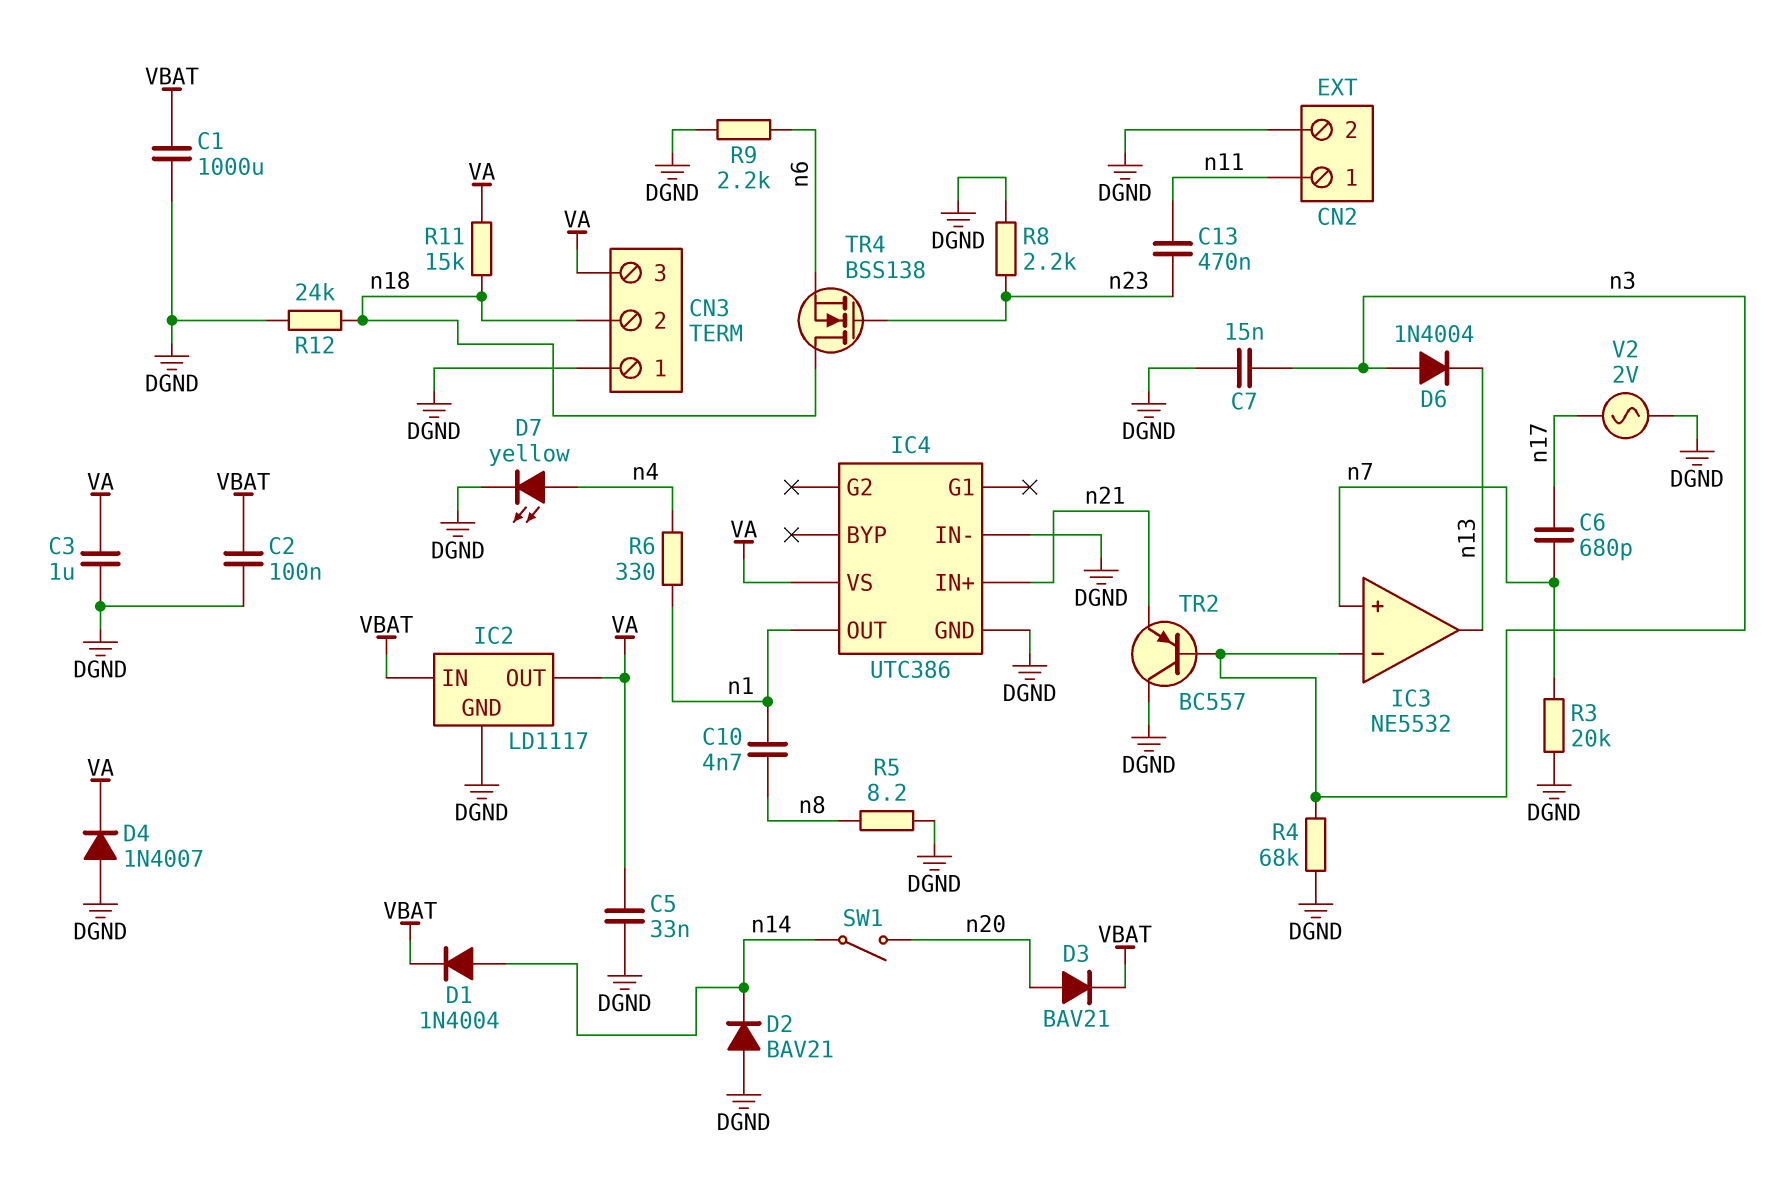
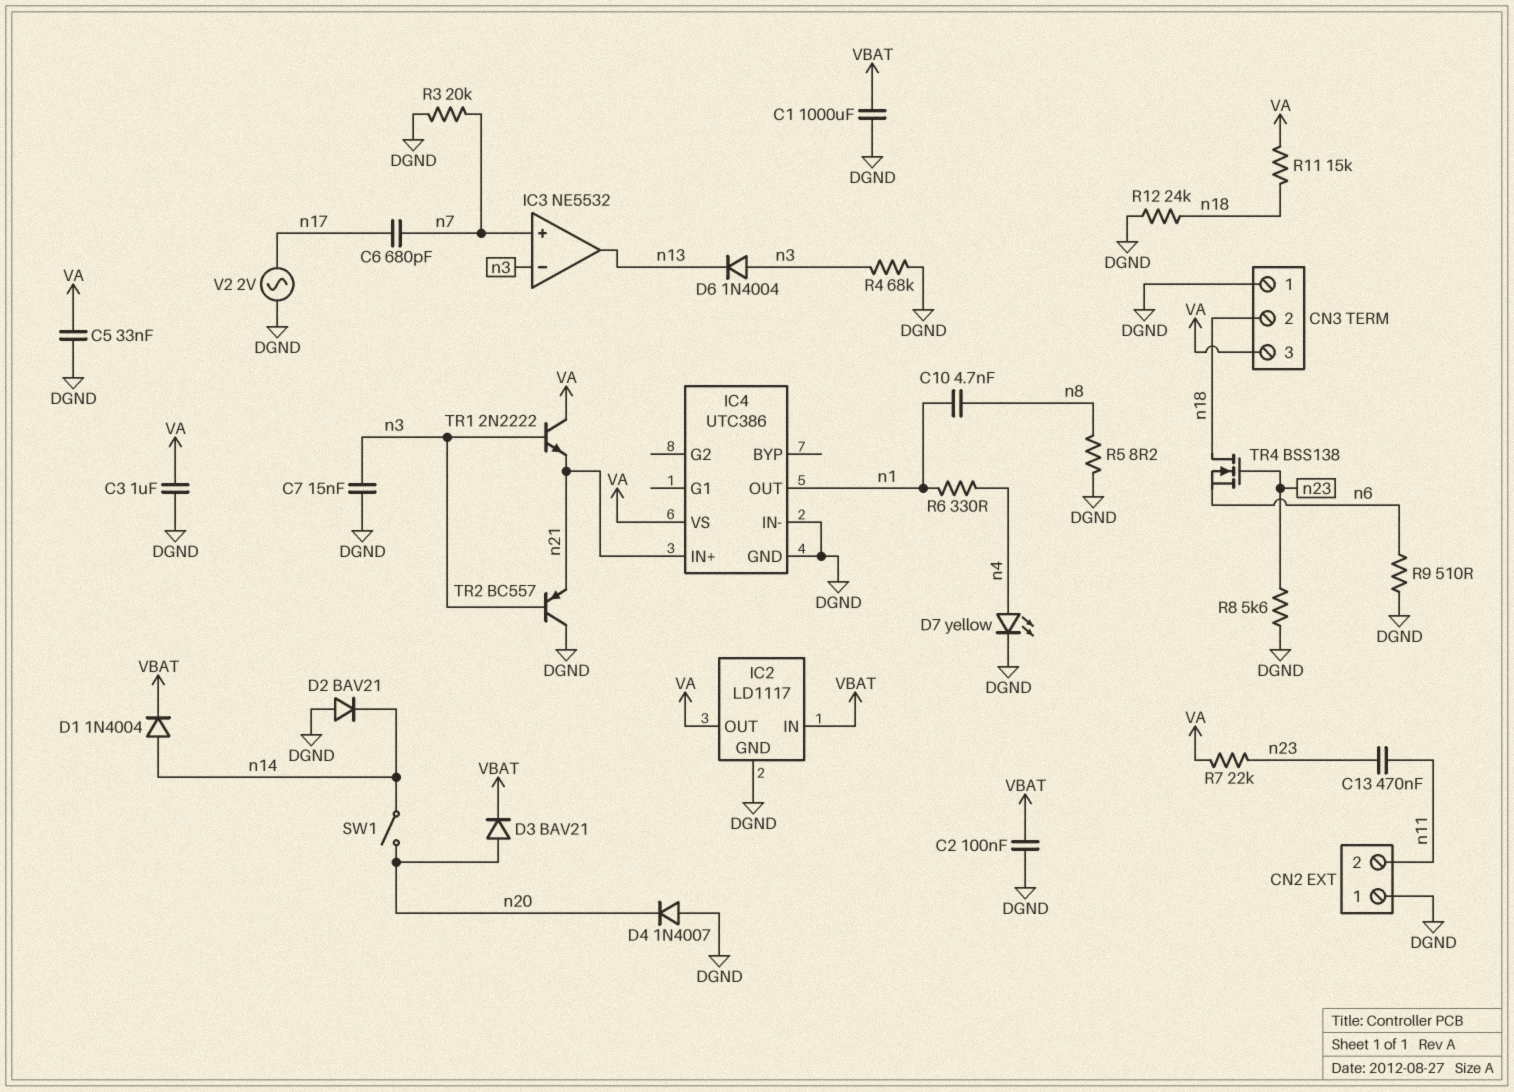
CN2 pin 1: n11 -> DGND
CN2 pin 2: DGND -> n11
D4: diode 1N4007 (A DGND, K VA) -> diode 1N4007 (A DGND, K n20)
R7: none -> 22k (VA, n23)
R8: 2.2k (DGND, n23) -> 5.6k (DGND, n23)
R9: 2.2k (DGND, n6) -> 510 (DGND, n6)
TR1: none -> NPN 2N2222 (B n3, C VA, E n21)

